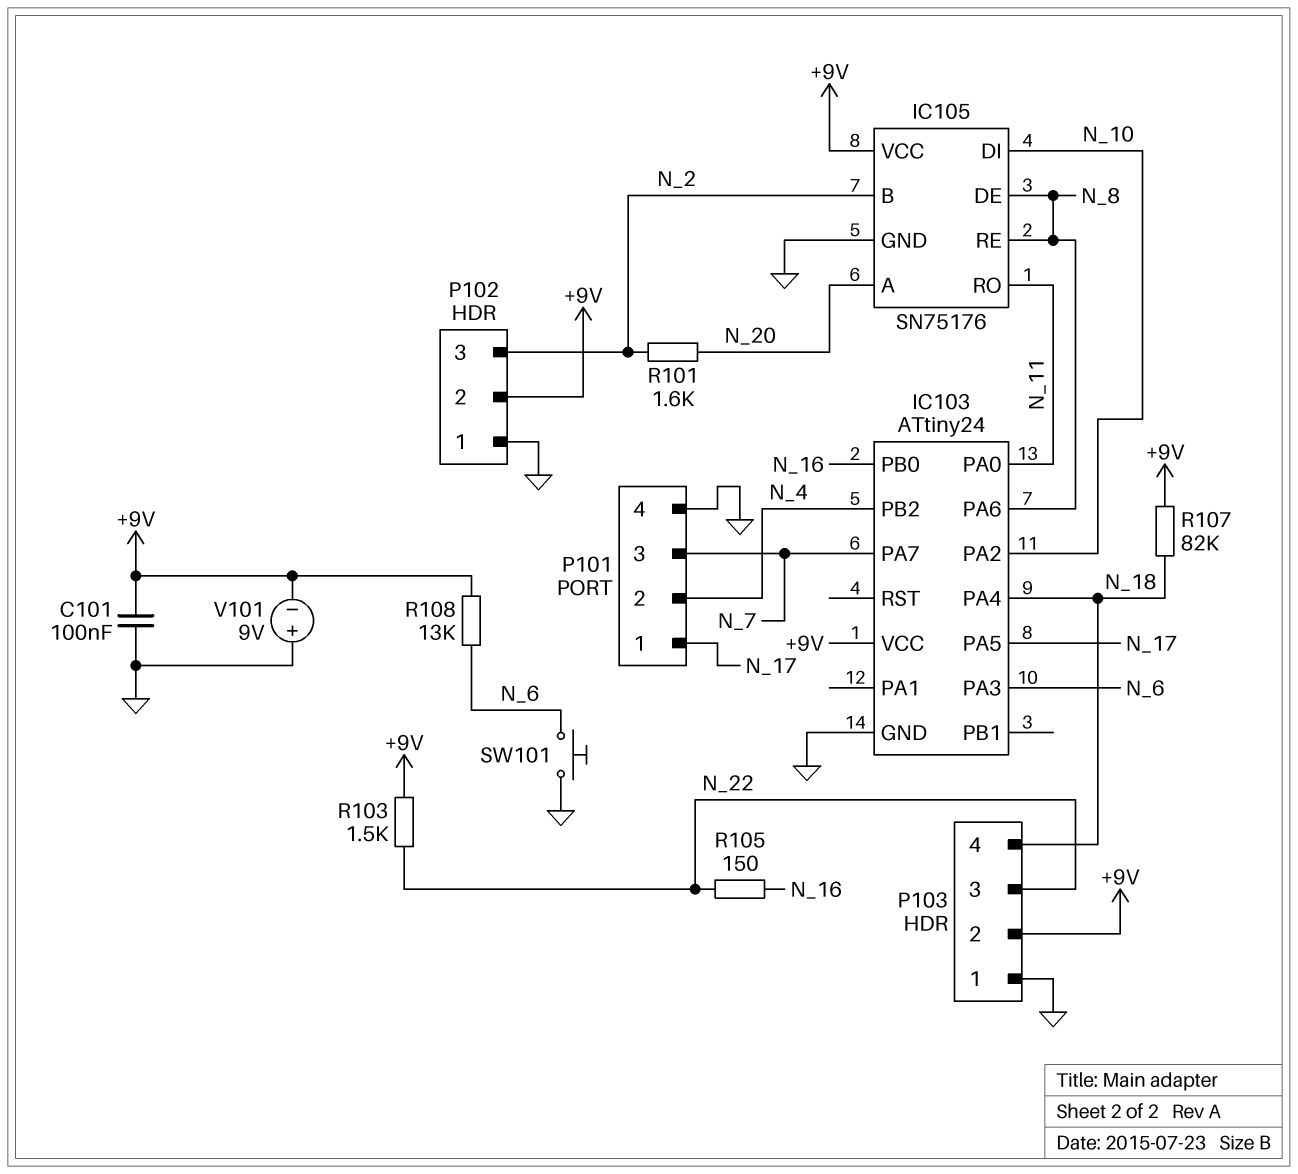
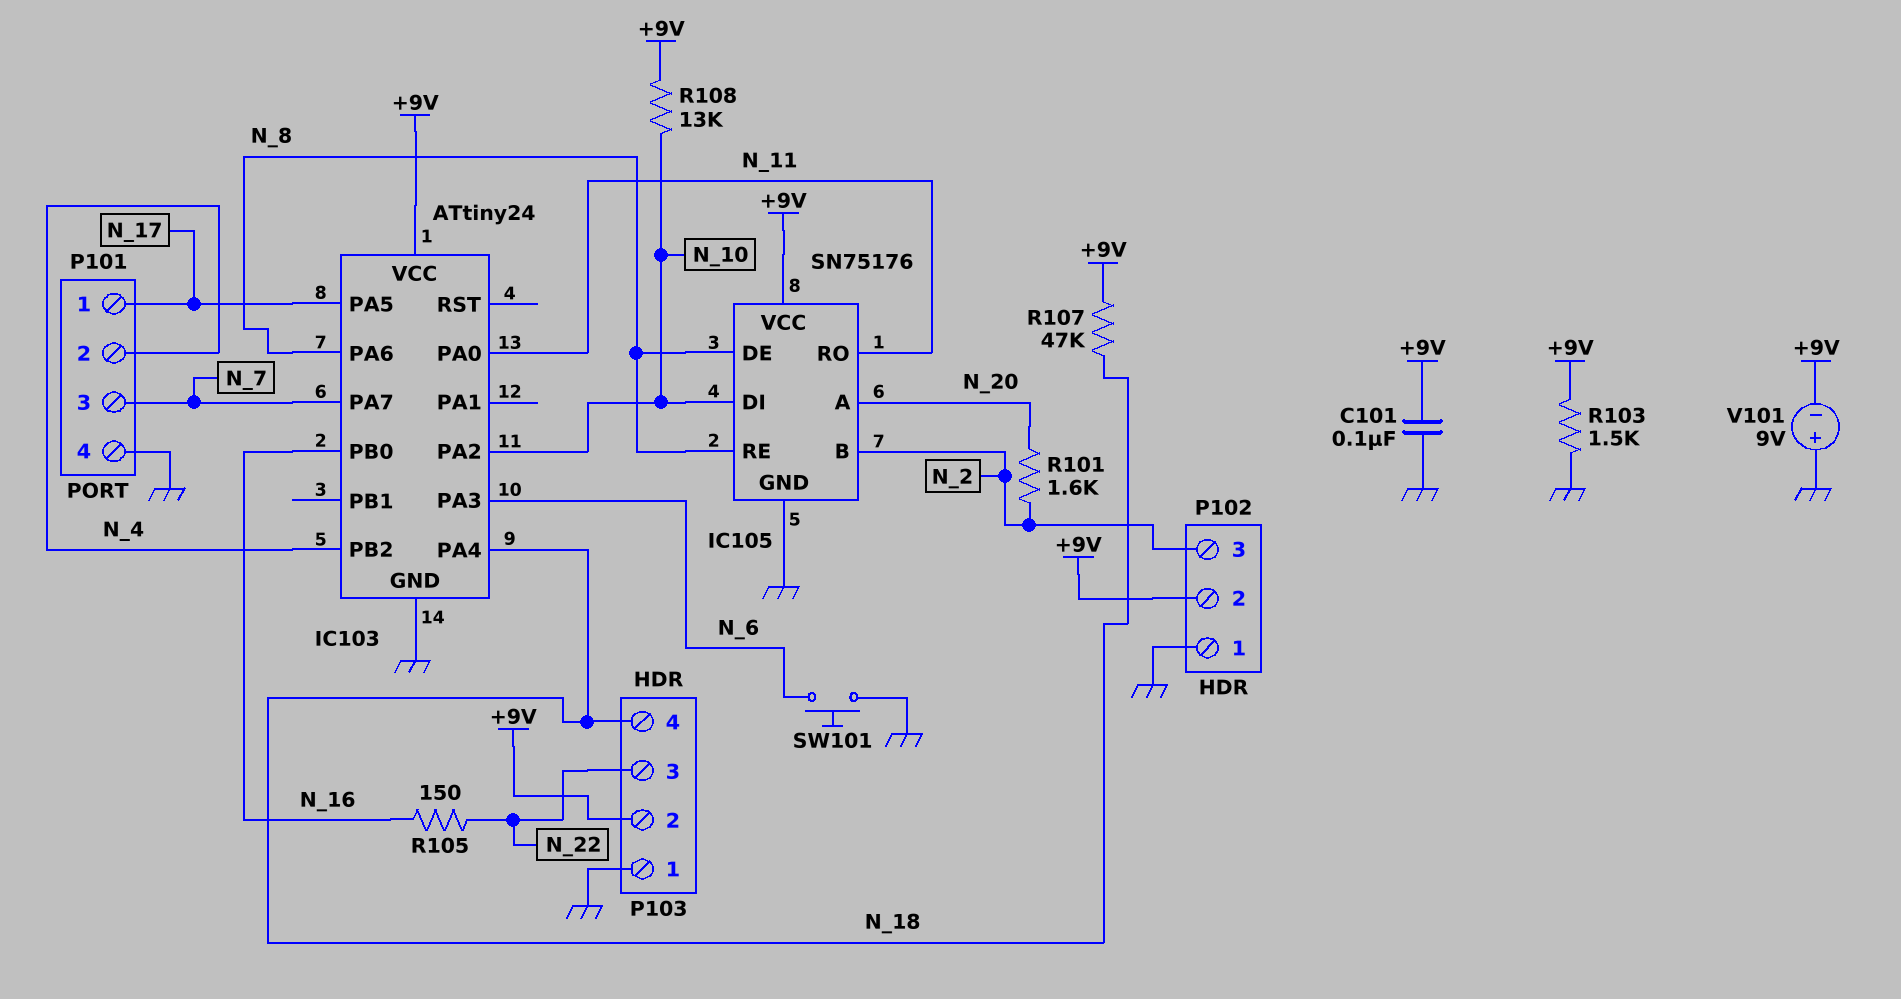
R103: 1.5k (+9V, N_22) -> 1.5k (+9V, GND)
R107: 82k (+9V, N_18) -> 47k (+9V, N_18)
R108: 13k (+9V, N_6) -> 13k (+9V, N_10)

